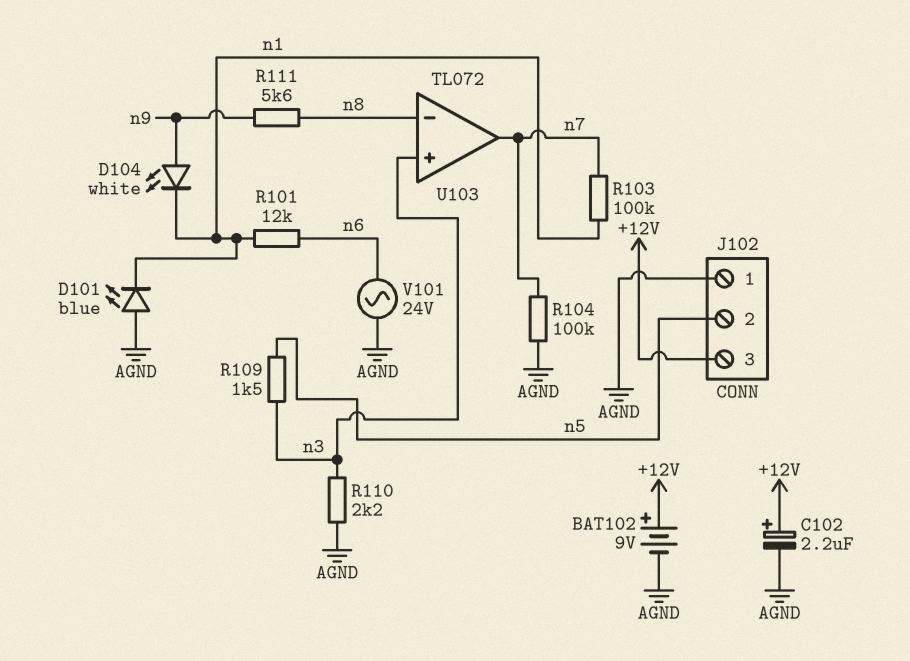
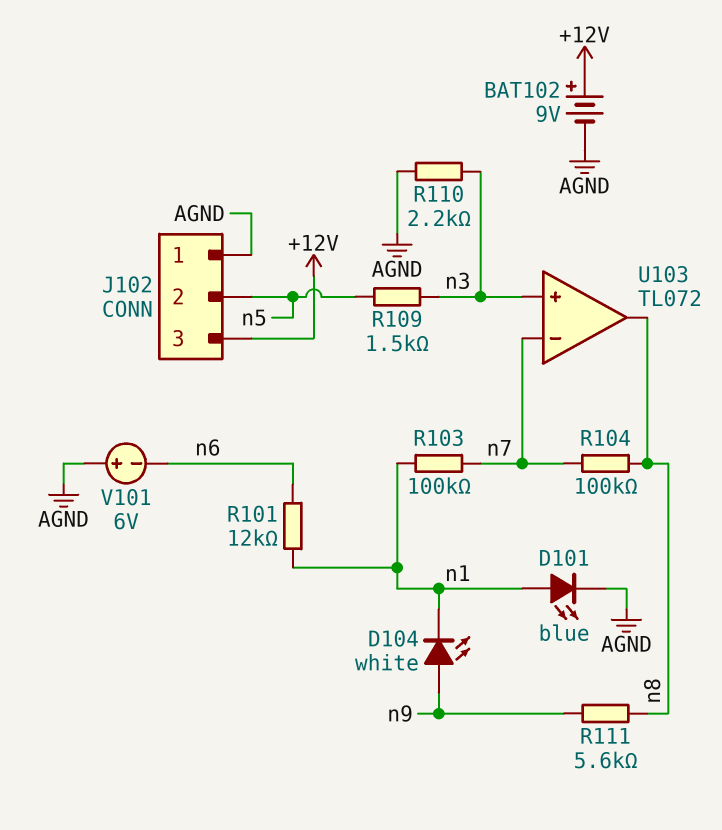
C102: 2.2uF (plus +12V, minus AGND) -> none
D101: LED blue (A AGND, K n1) -> LED blue (A n1, K AGND)
R104: 100k (AGND, n7) -> 100k (n7, n8)
U103 pin in-: n8 -> n7
U103 pin out: n7 -> n8
V101: AC 24V (AGND, n6) -> 6V (plus AGND, minus n6)

